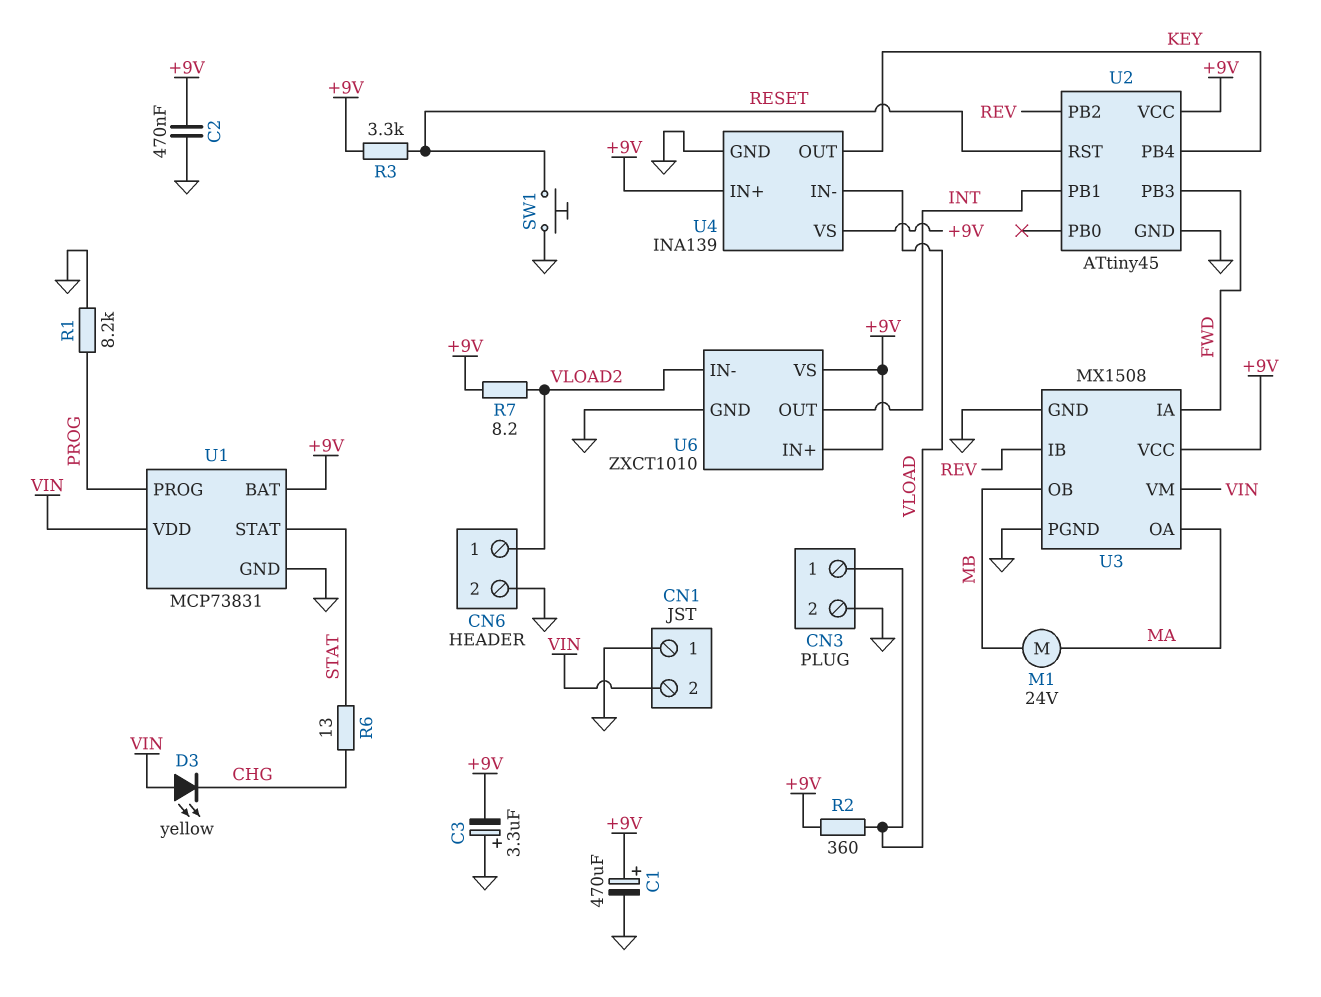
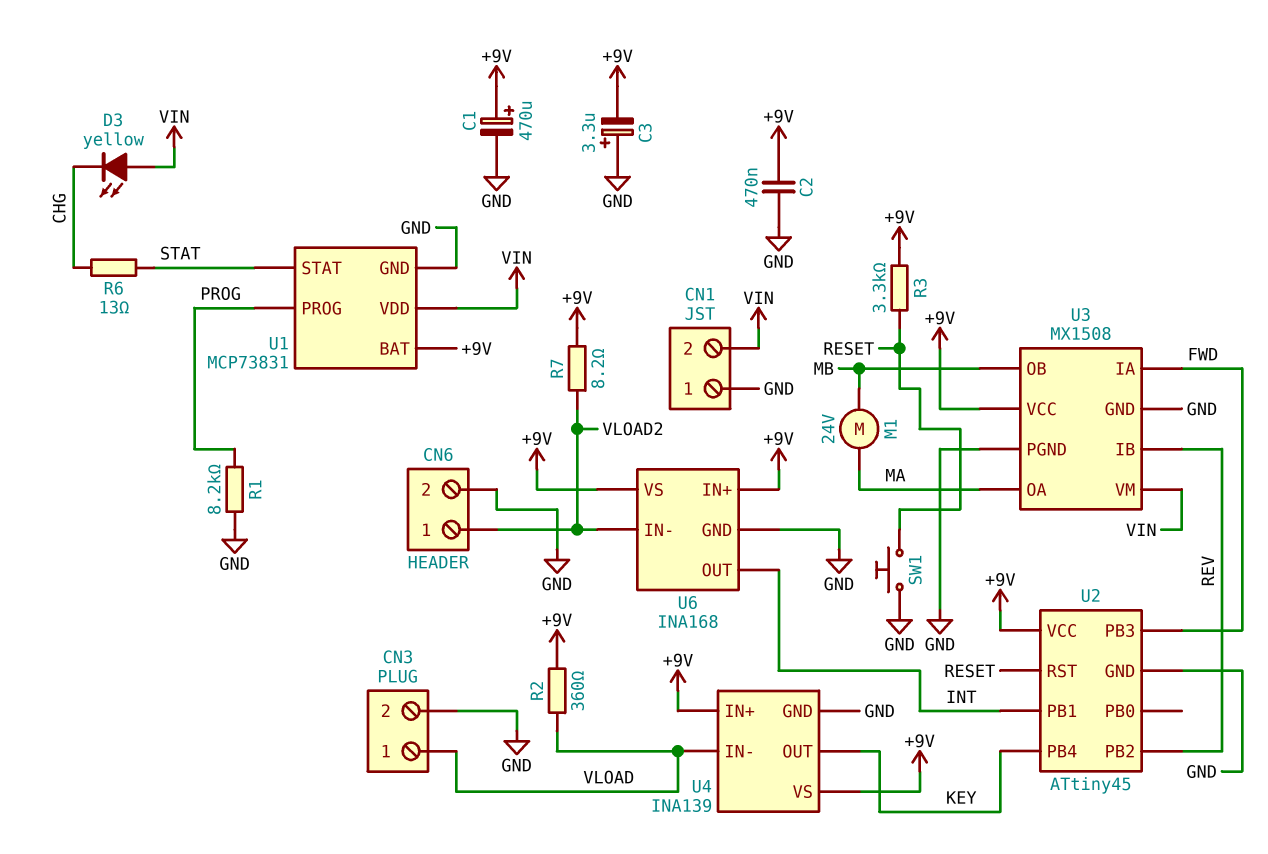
U6: ZXCT1010 -> INA168

